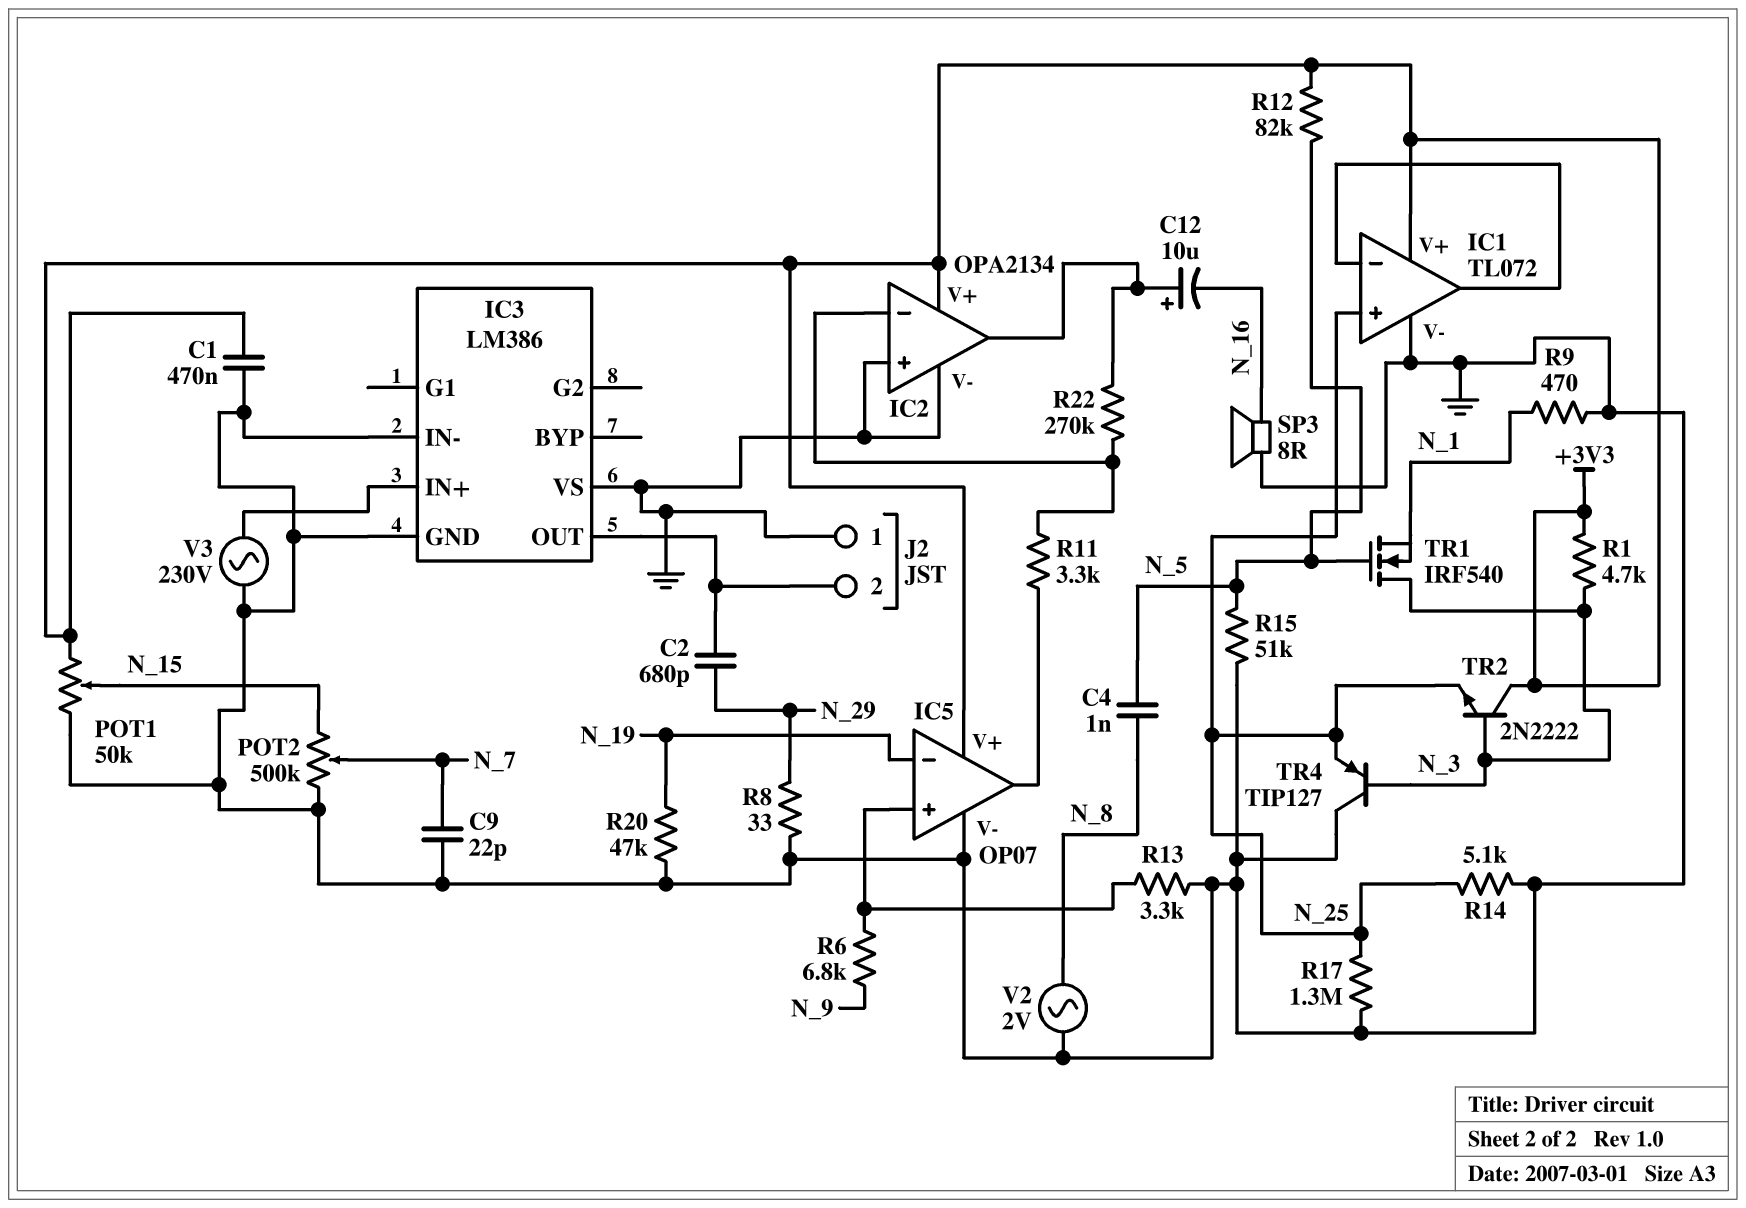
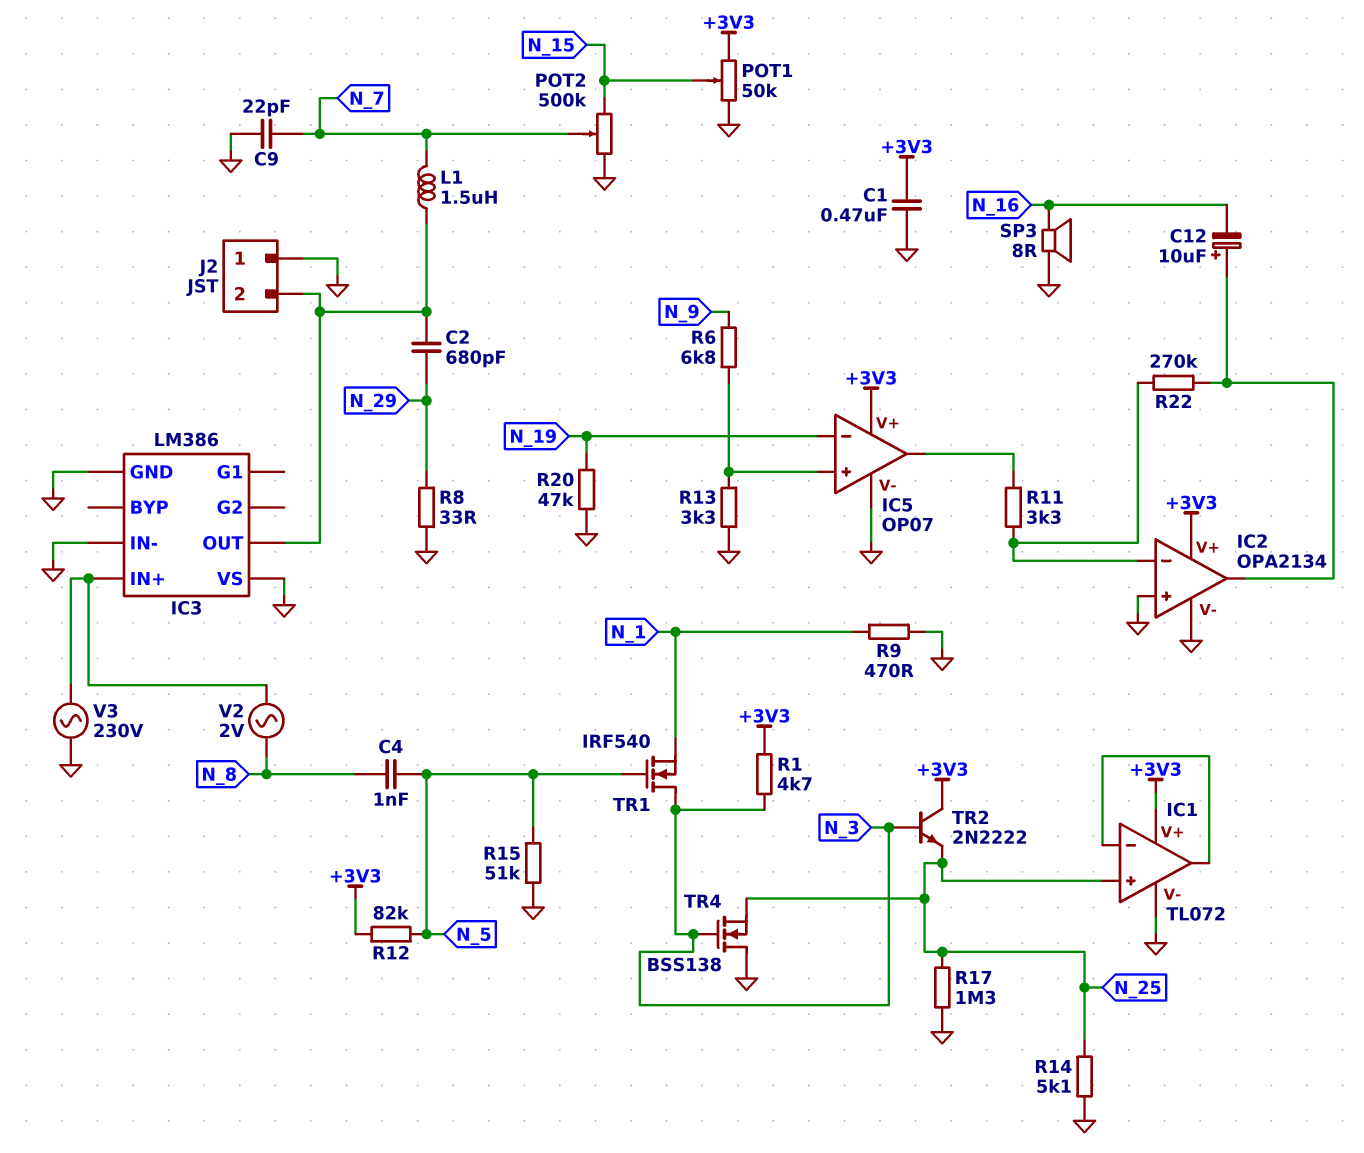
L1: none -> 1.5uH (IC3/OUT, N_7)
TR4: PNP TIP127 (B N_3, C GND, E N_25) -> NMOS BSS138 (G N_3, D GND, S N_25)
V2: AC 2V (GND, N_8) -> AC 2V (IC3/IN+, N_8)

